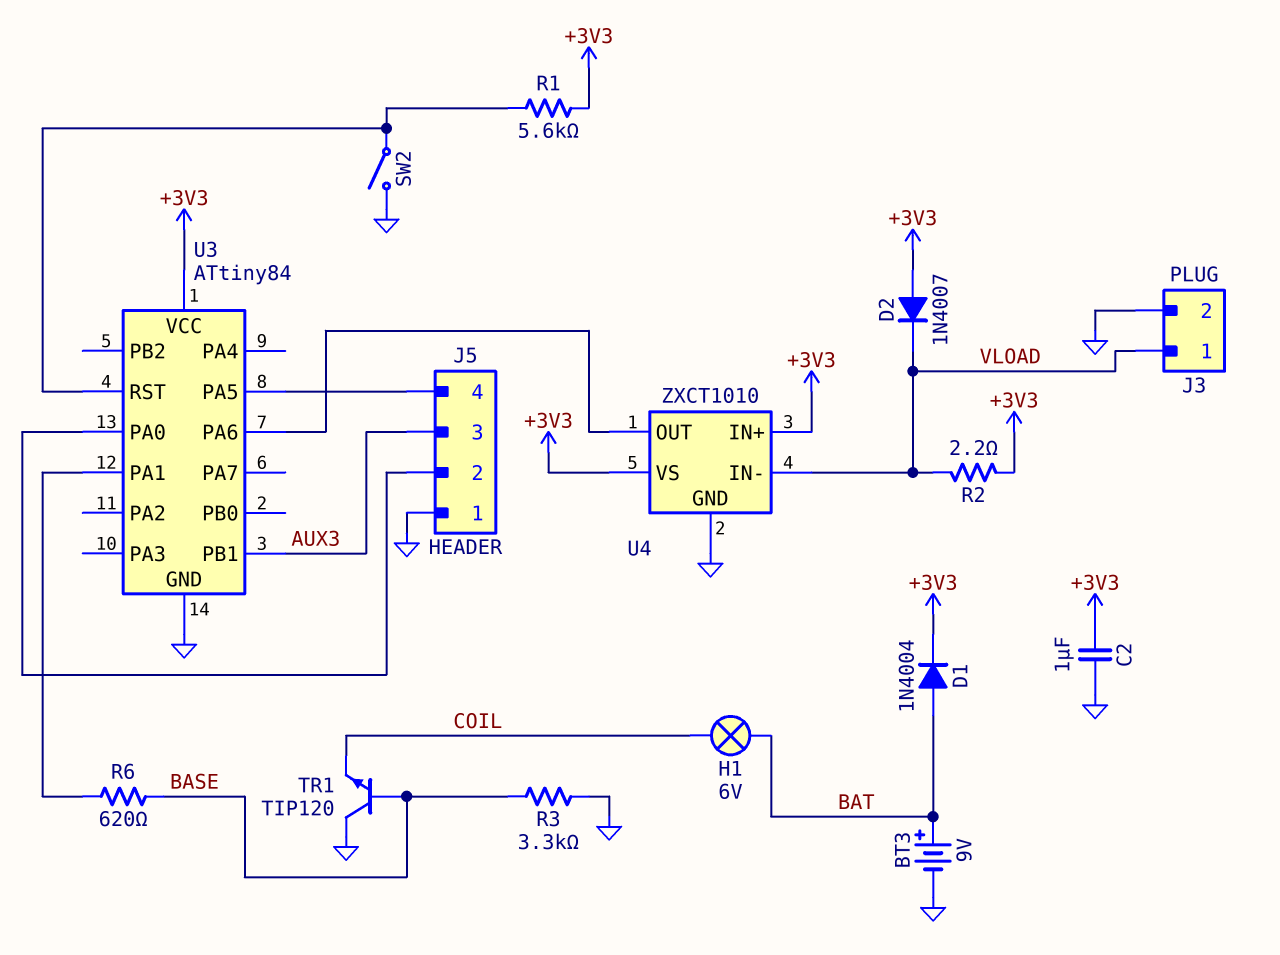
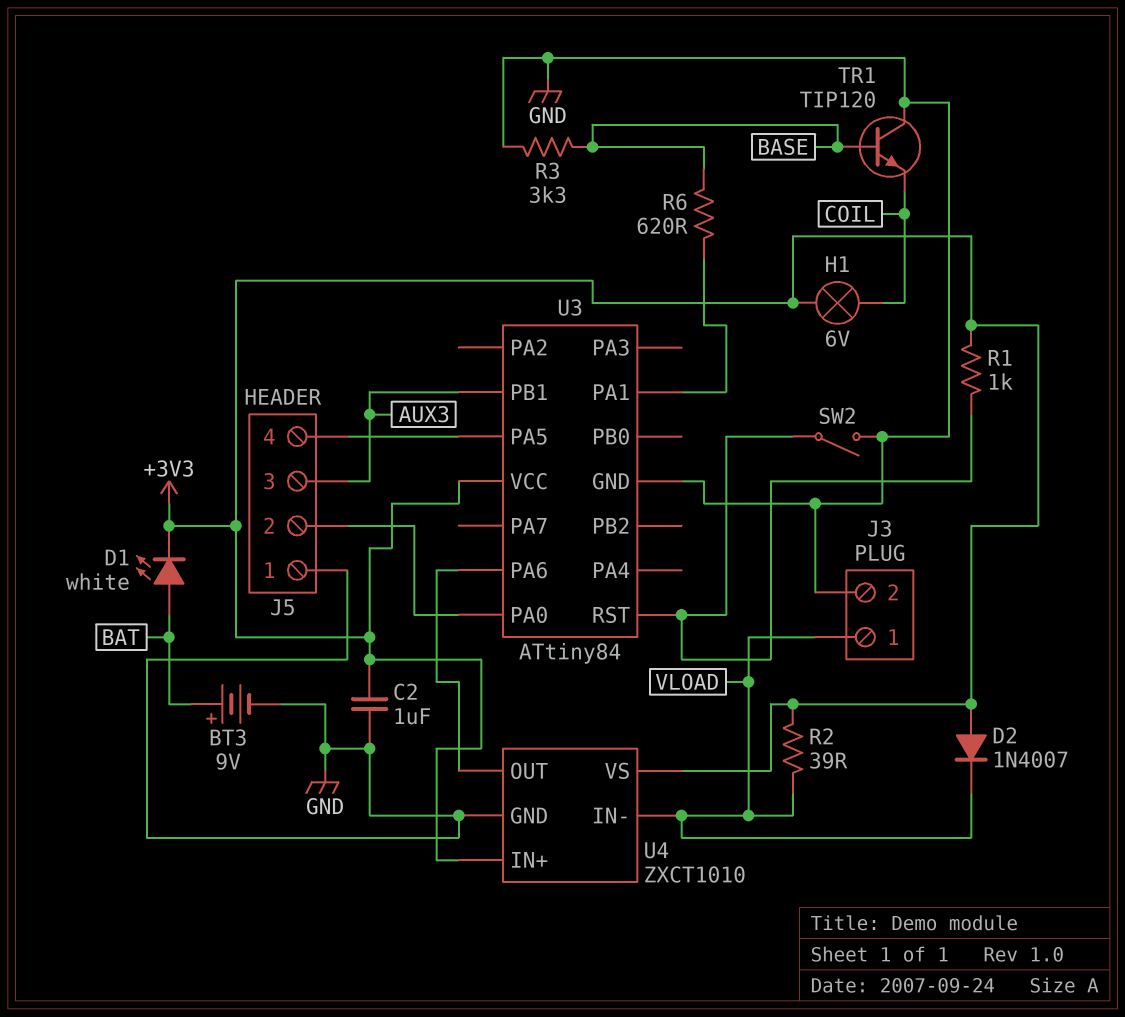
D1: diode 1N4004 (A BAT, K +3V3) -> LED white (A BAT, K +3V3)
H1: lamp 6V (BAT, COIL) -> lamp 6V (+3V3, COIL)
R1: 5.6k (+3V3, U3/RST) -> 1k (+3V3, U3/RST)
R2: 2.2 (+3V3, VLOAD) -> 39 (+3V3, VLOAD)

